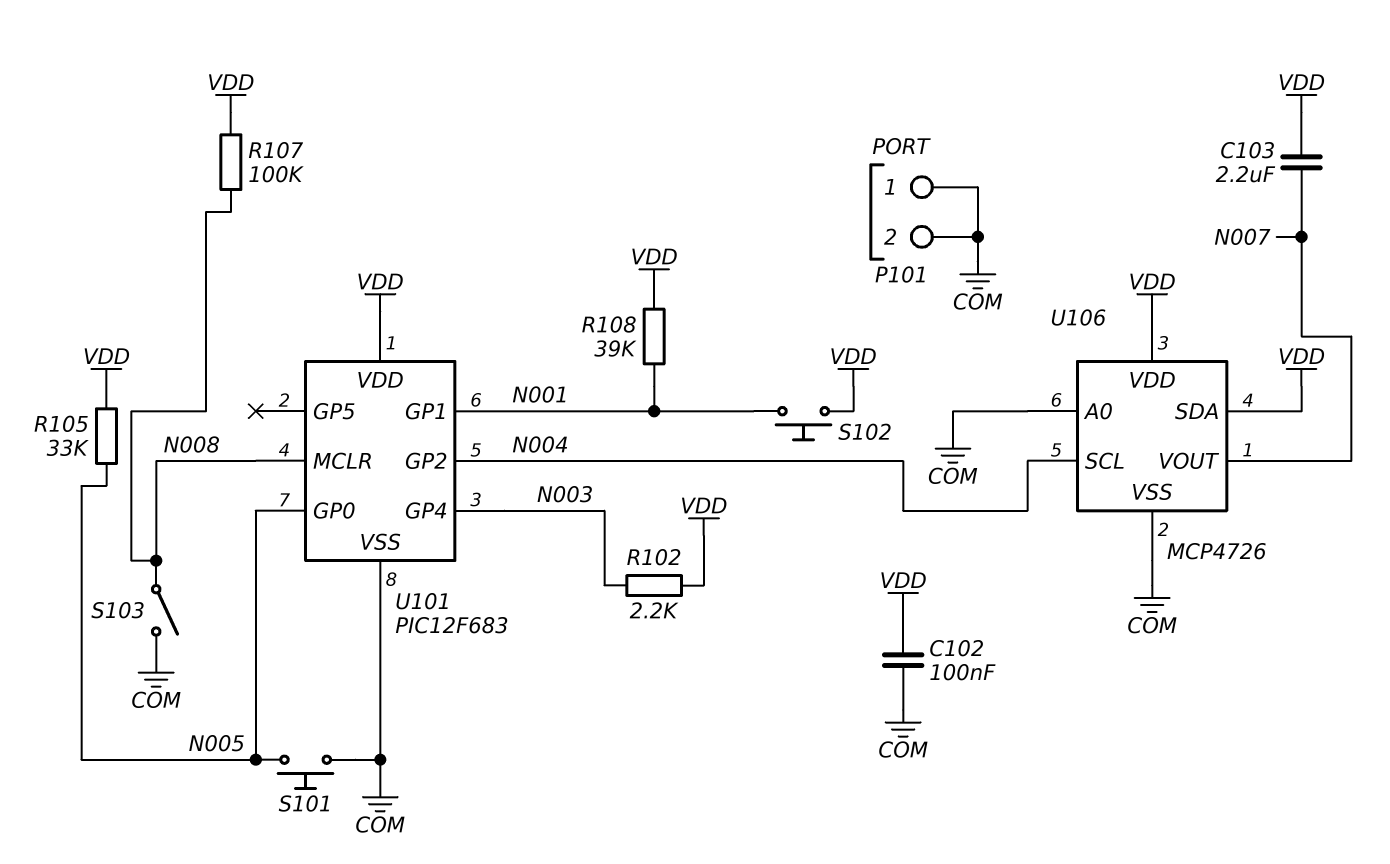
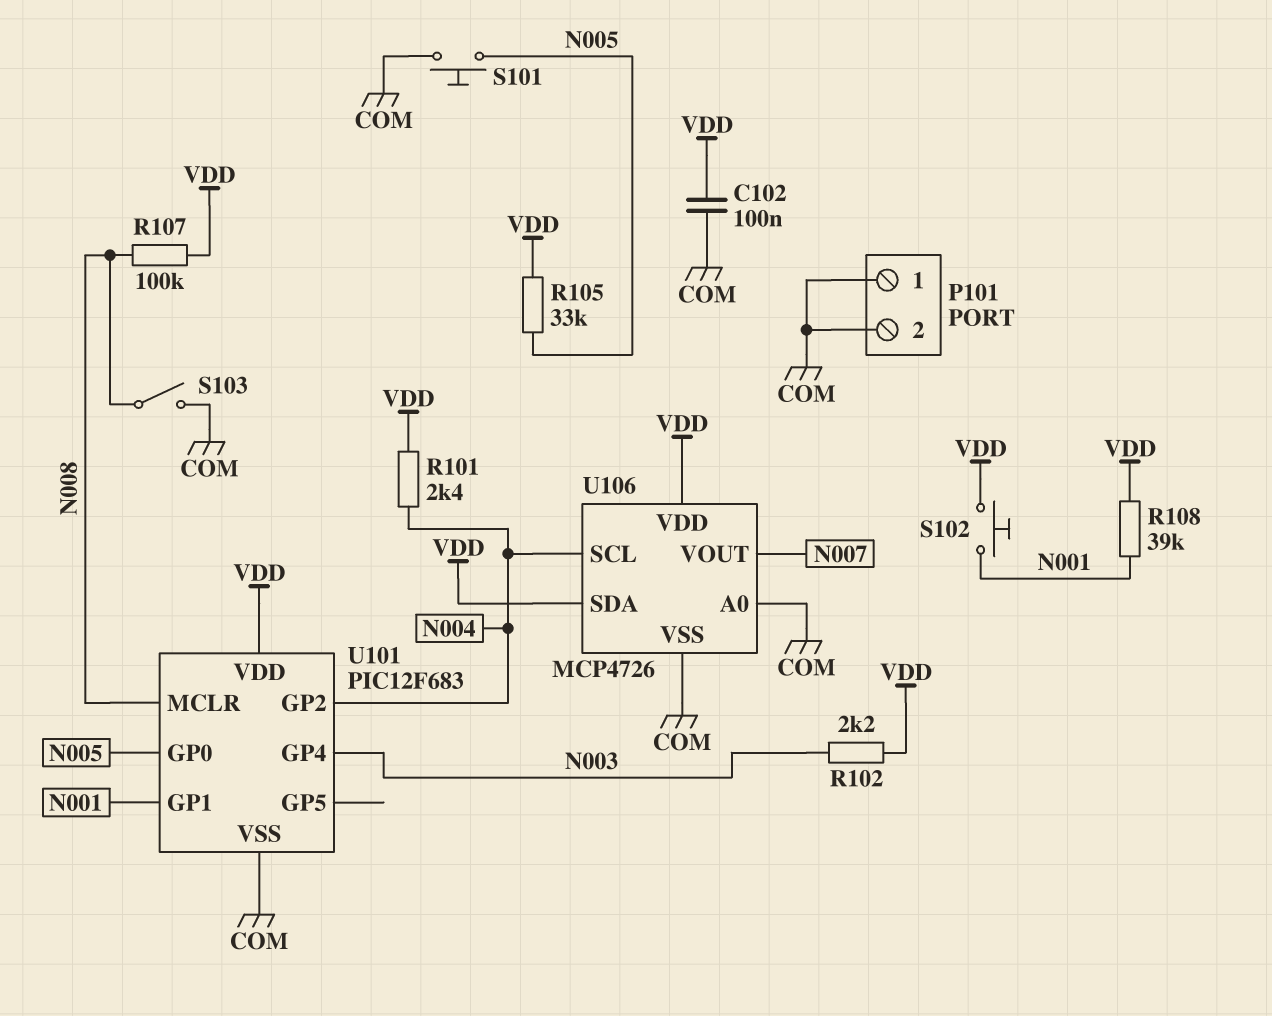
C103: 2.2uF (N007, VDD) -> none
R101: none -> 2.4k (N004, VDD)

